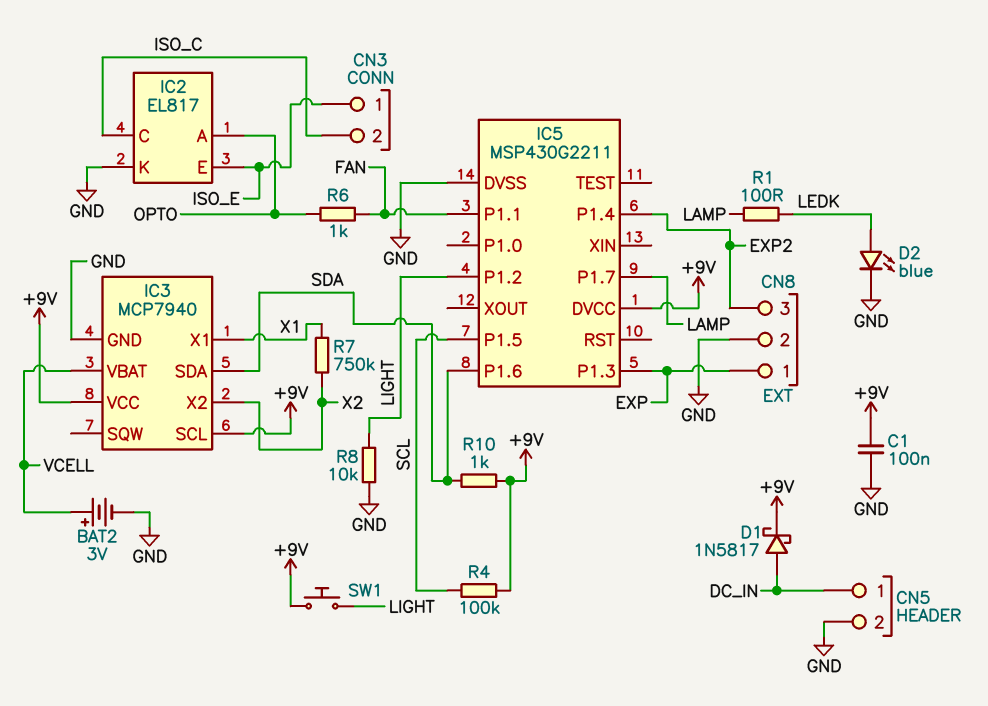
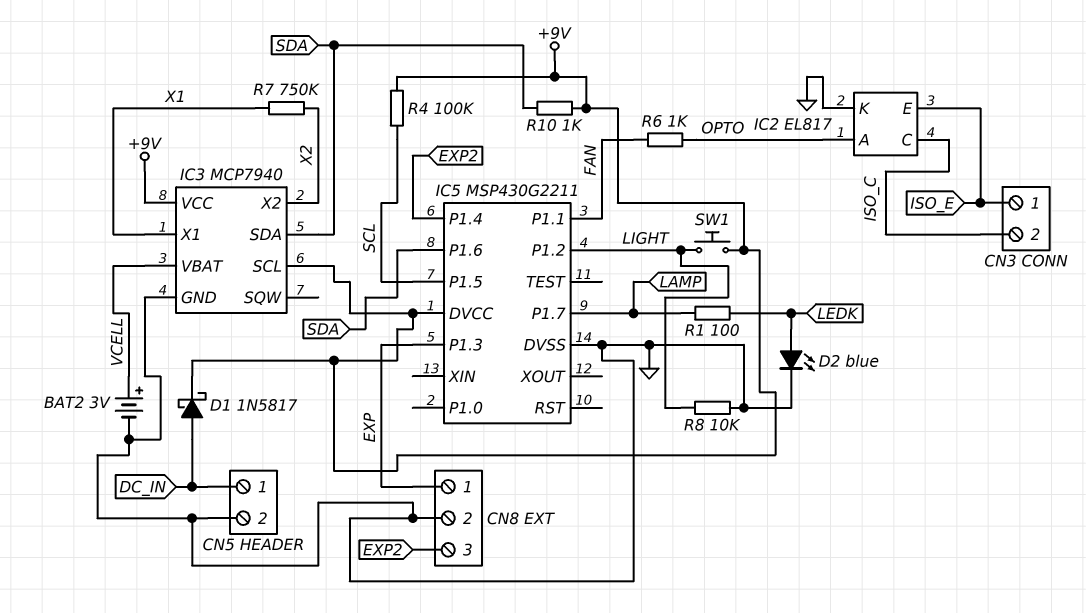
C1: 100nF (+9V, GND) -> none

